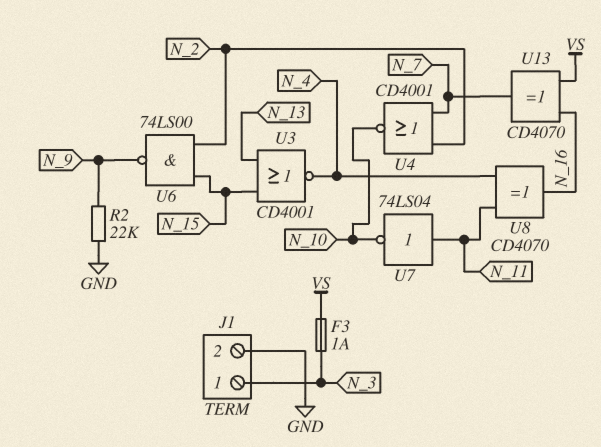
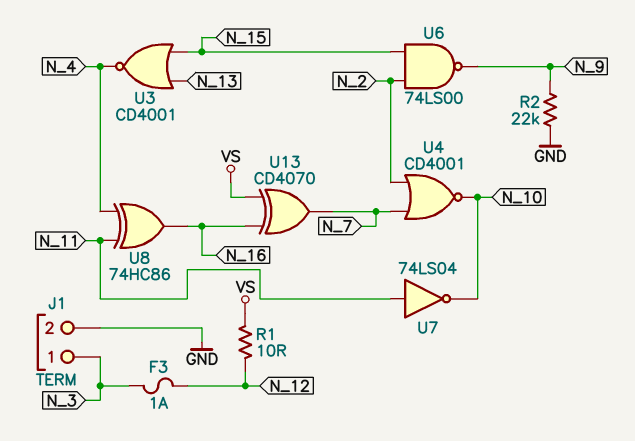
F3: 1A (N_3, VS) -> 1A (N_3, N_12)
R1: none -> 10 (N_12, VS)
U8: XOR CD4070 (in N_4, in N_11, out N_16) -> XOR 74HC86 (in N_4, in N_11, out N_16)

